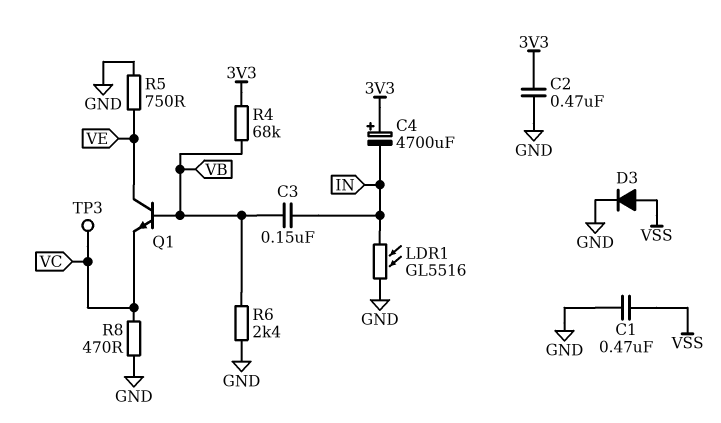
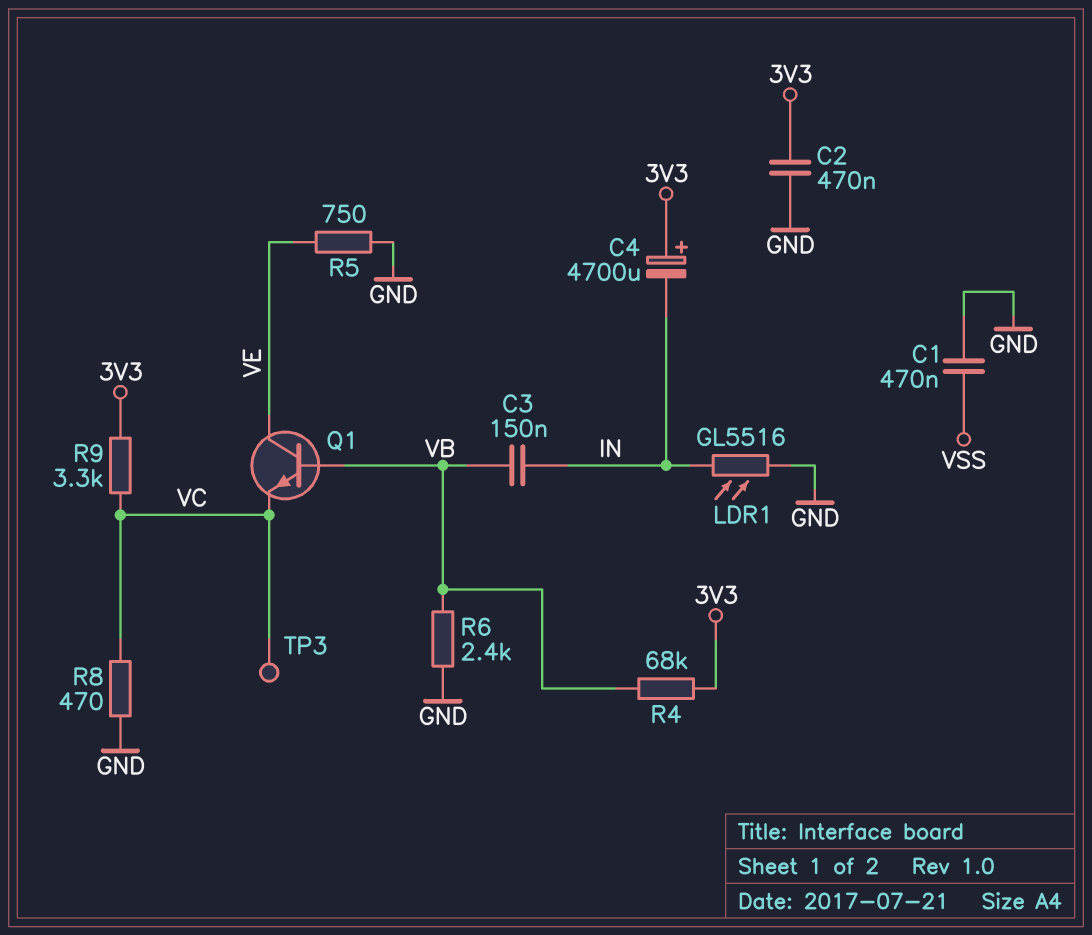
D3: diode (A VSS, K GND) -> none
R9: none -> 3.3k (3V3, VC)

